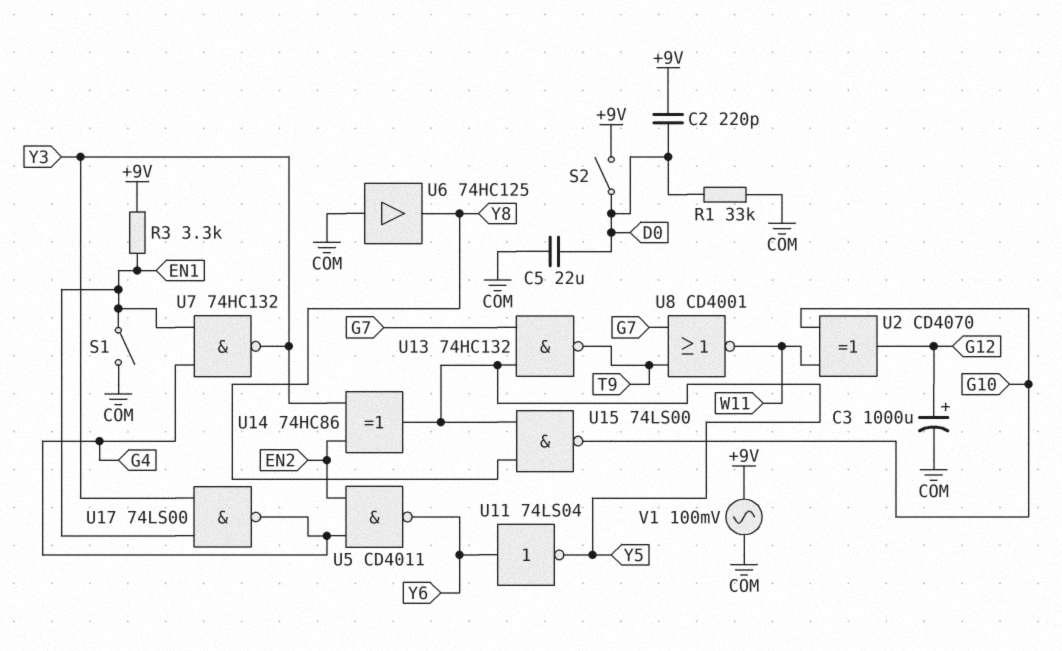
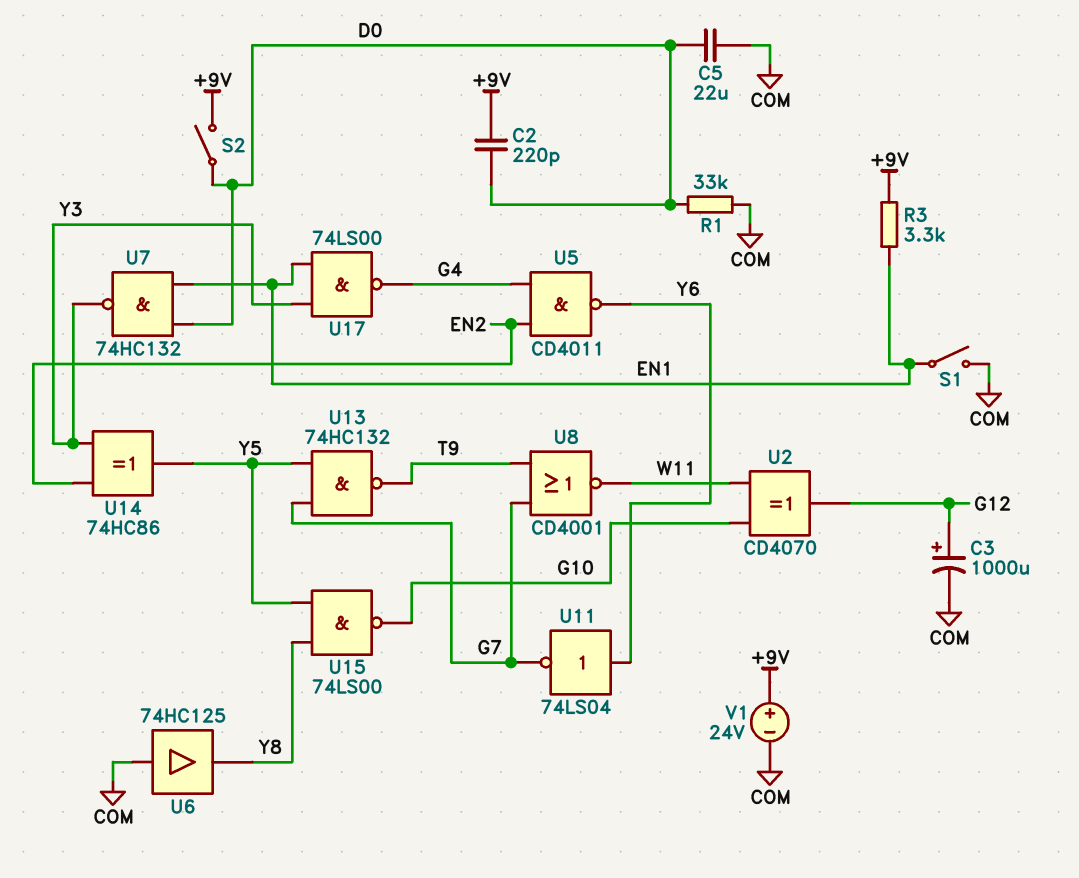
U7: NAND 74HC132 (in EN1, in G4, out Y3) -> NAND 74HC132 (in D0, in EN1, out Y3)
U11: NOT 74LS04 (in Y6, out Y5) -> NOT 74LS04 (in Y6, out G7)
V1: AC 100mV (+9V, COM) -> 24V (plus +9V, minus COM)

